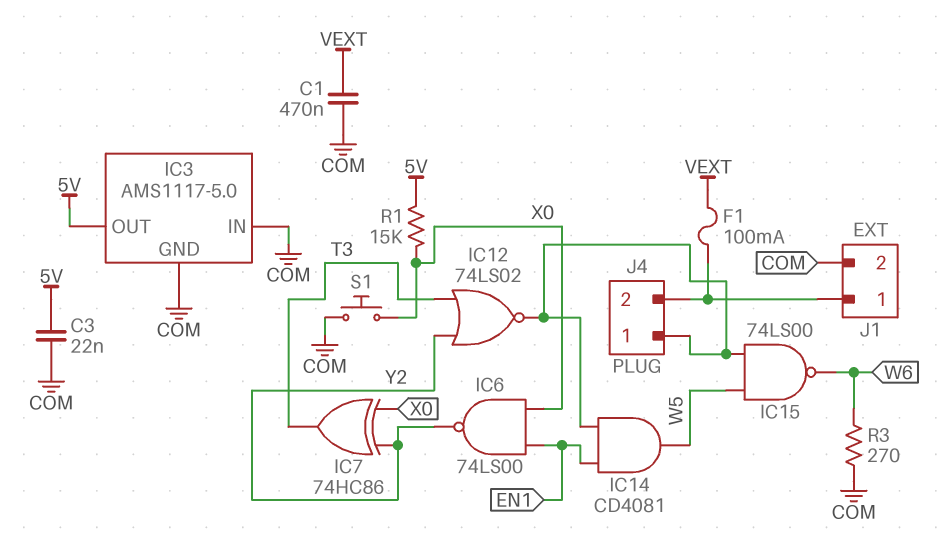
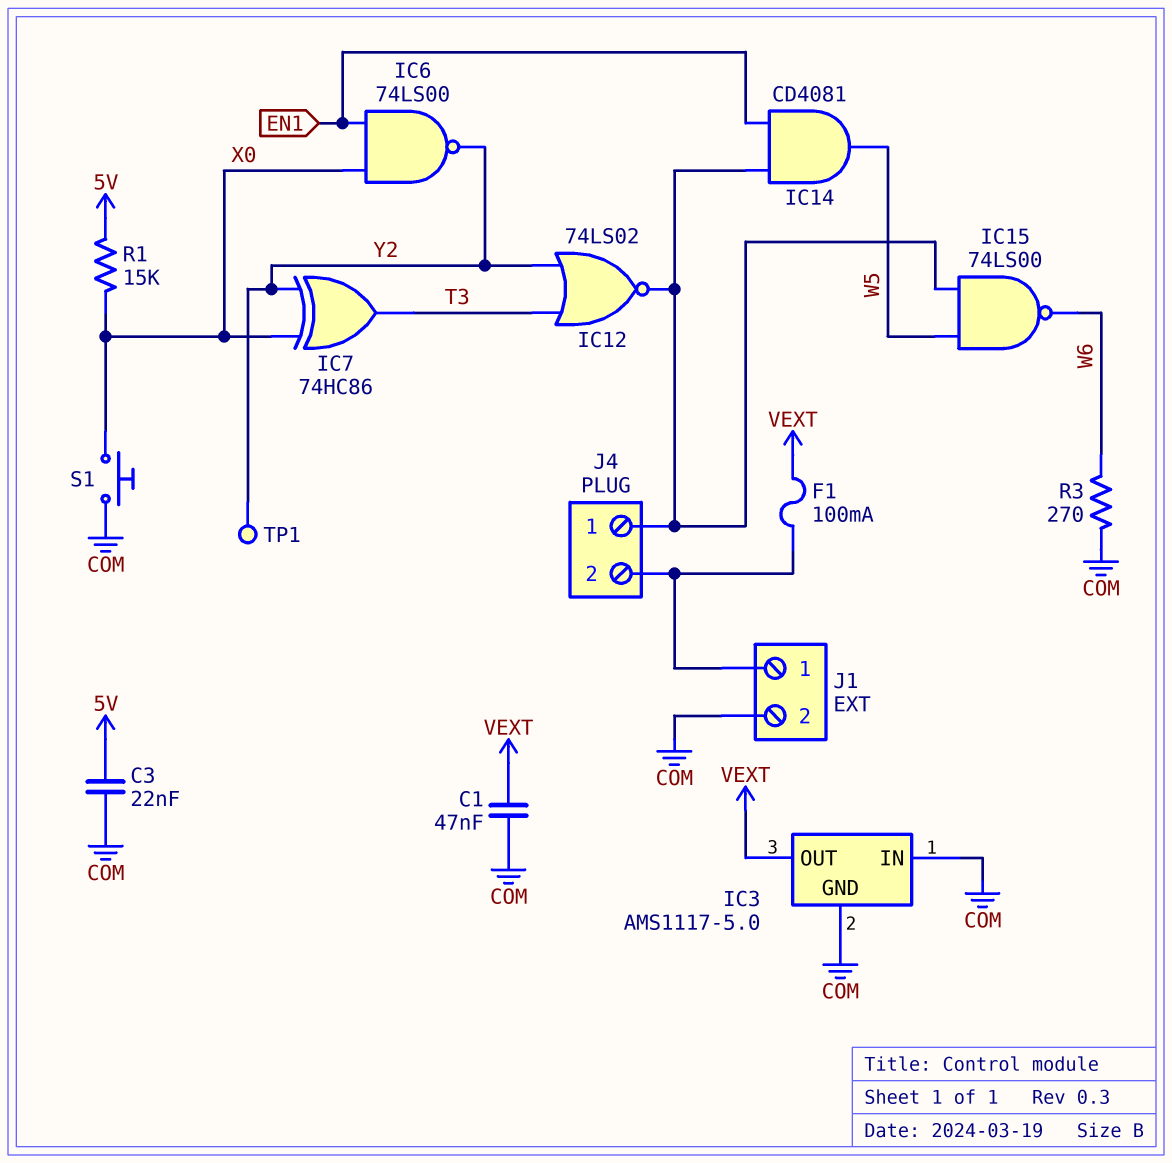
C1: 470nF (COM, VEXT) -> 47nF (COM, VEXT)
IC3 pin OUT: 5V -> VEXT
TP1: none -> test point (Y2)

